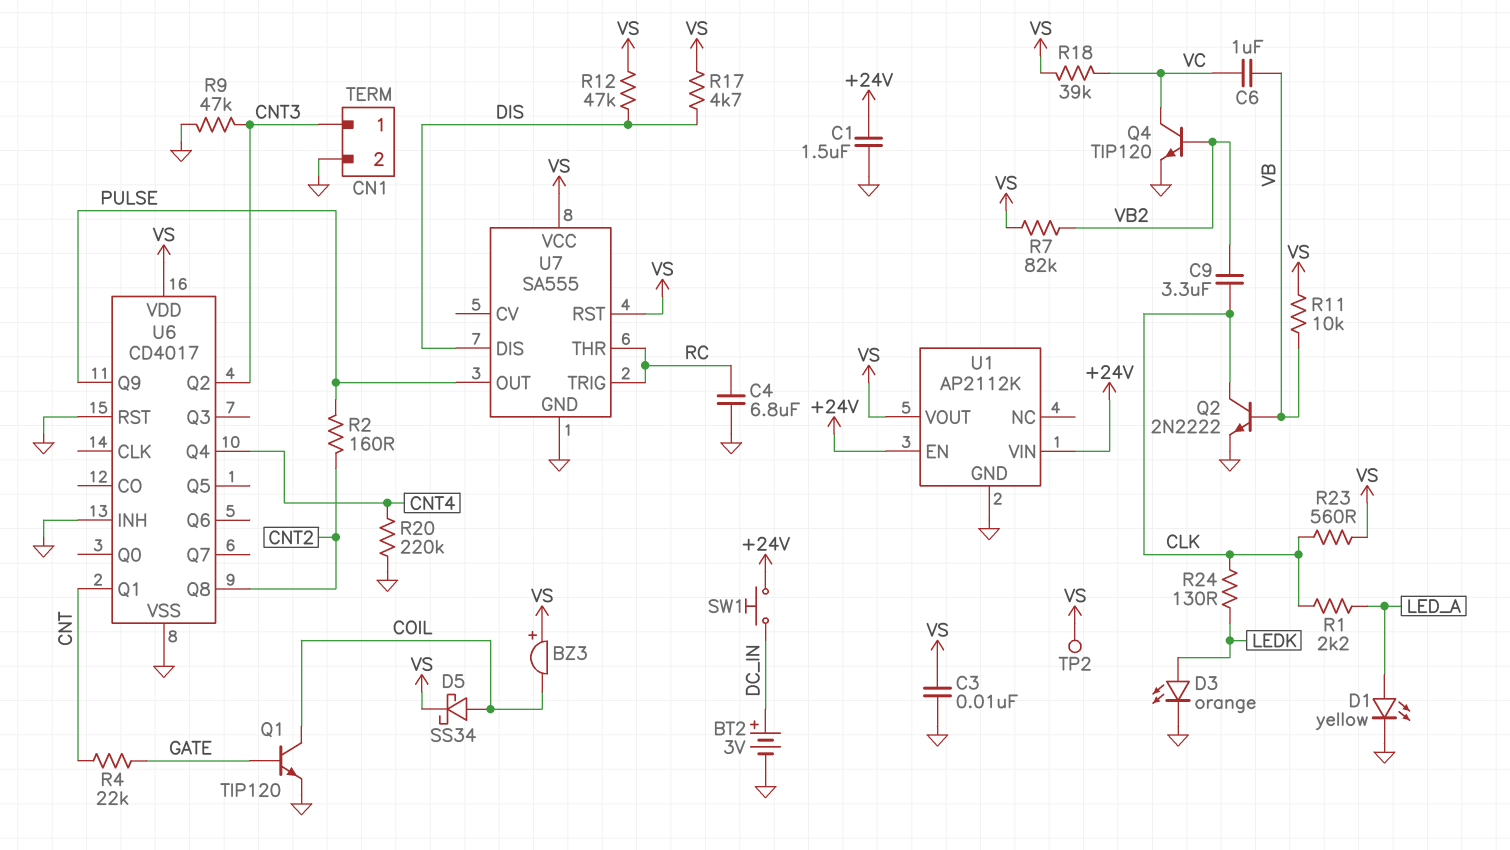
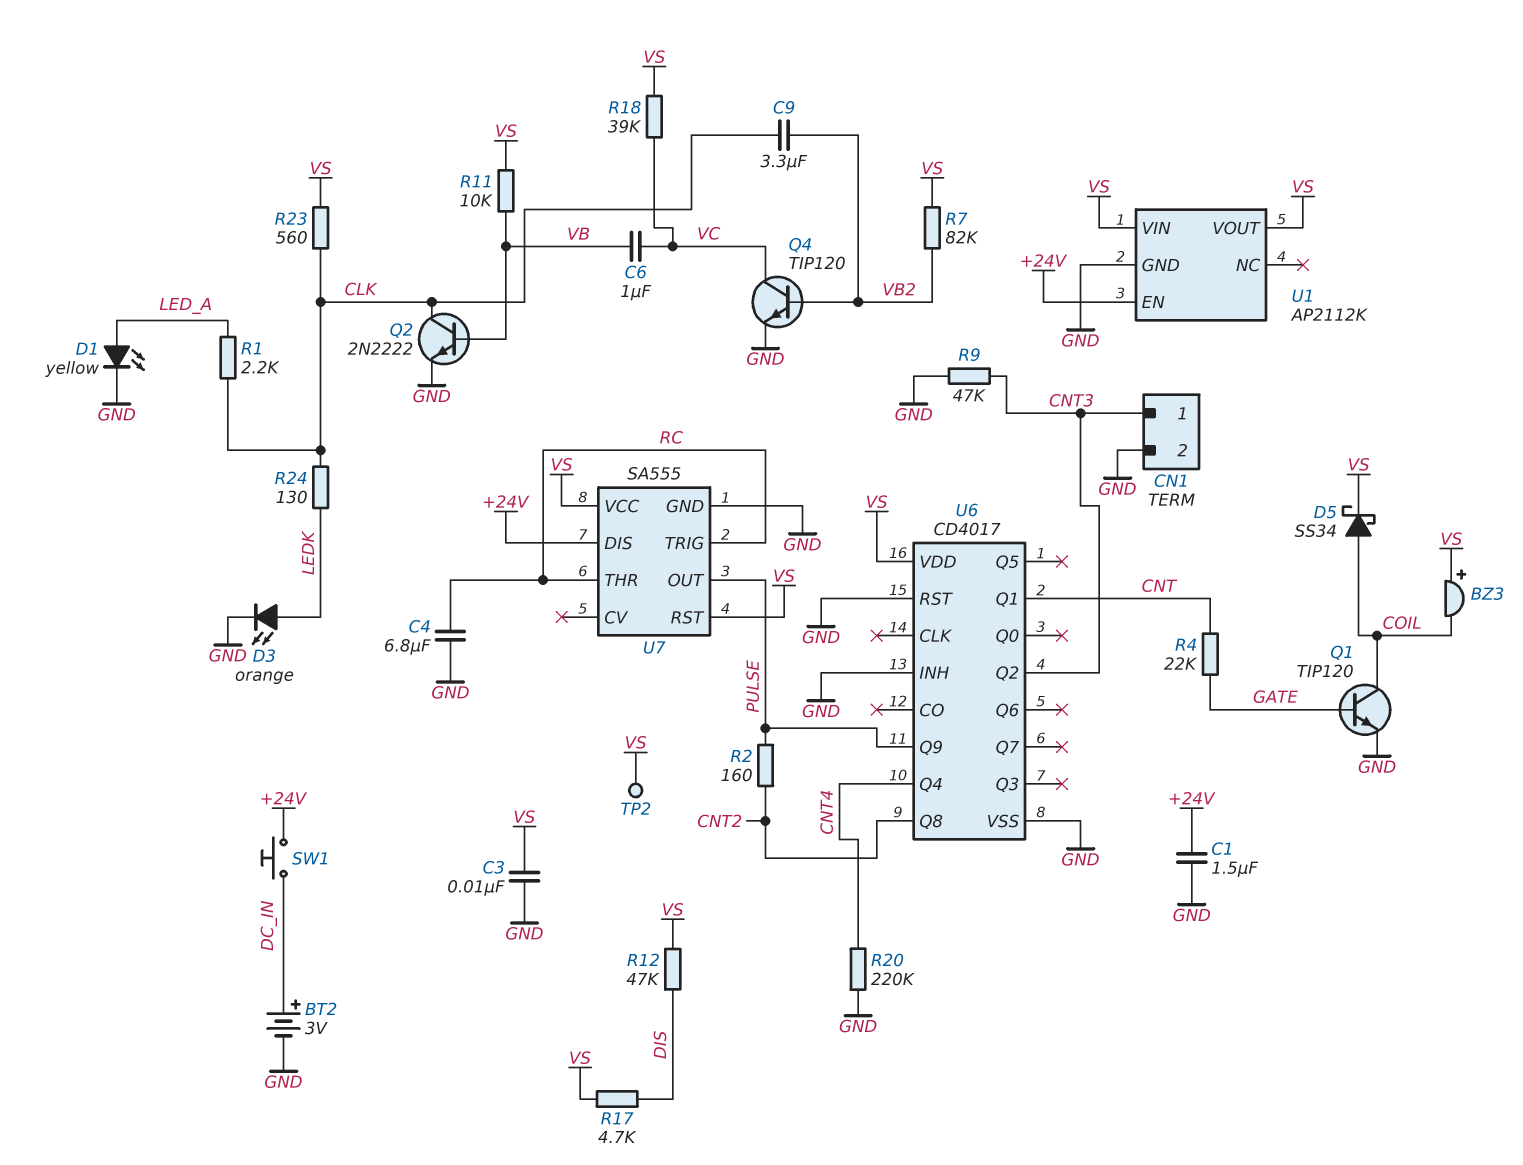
U1 pin VIN: +24V -> VS
U7 pin DIS: DIS -> +24V

